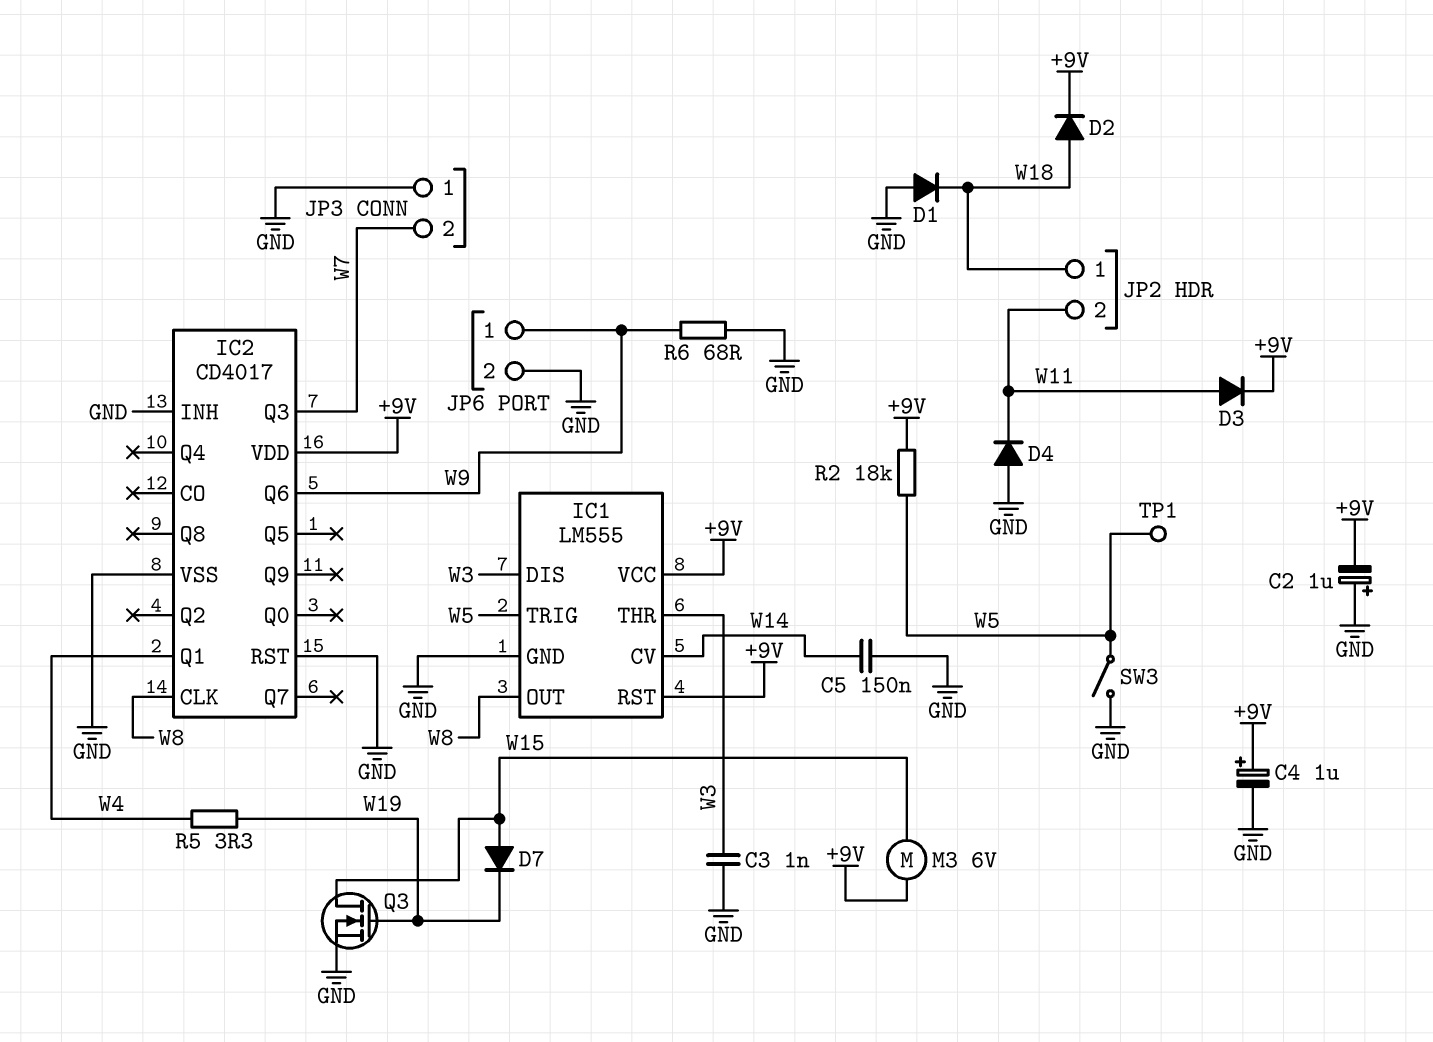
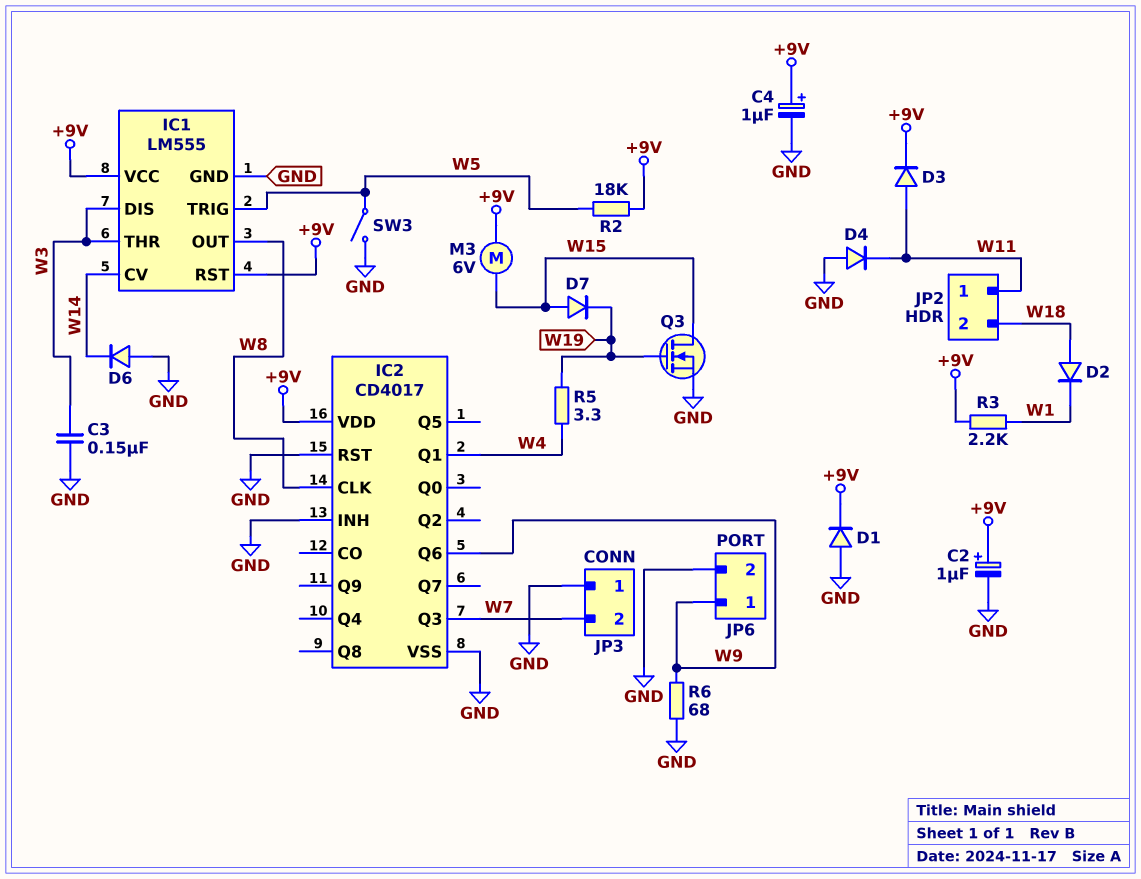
C2: 1uF (plus GND, minus +9V) -> 1uF (plus +9V, minus GND)
C3: 1nF (GND, W3) -> 150nF (GND, W3)
C5: 150nF (GND, W14) -> none
D1: diode (A GND, K W18) -> diode (A GND, K +9V)
D2: diode (A W18, K +9V) -> diode (A W18, K W1)
D6: none -> diode (A GND, K W14)
JP2 pin 1: W18 -> W11
JP2 pin 2: W11 -> W18
R3: none -> 2.2k (+9V, W1)
TP1: test point (W5) -> none

